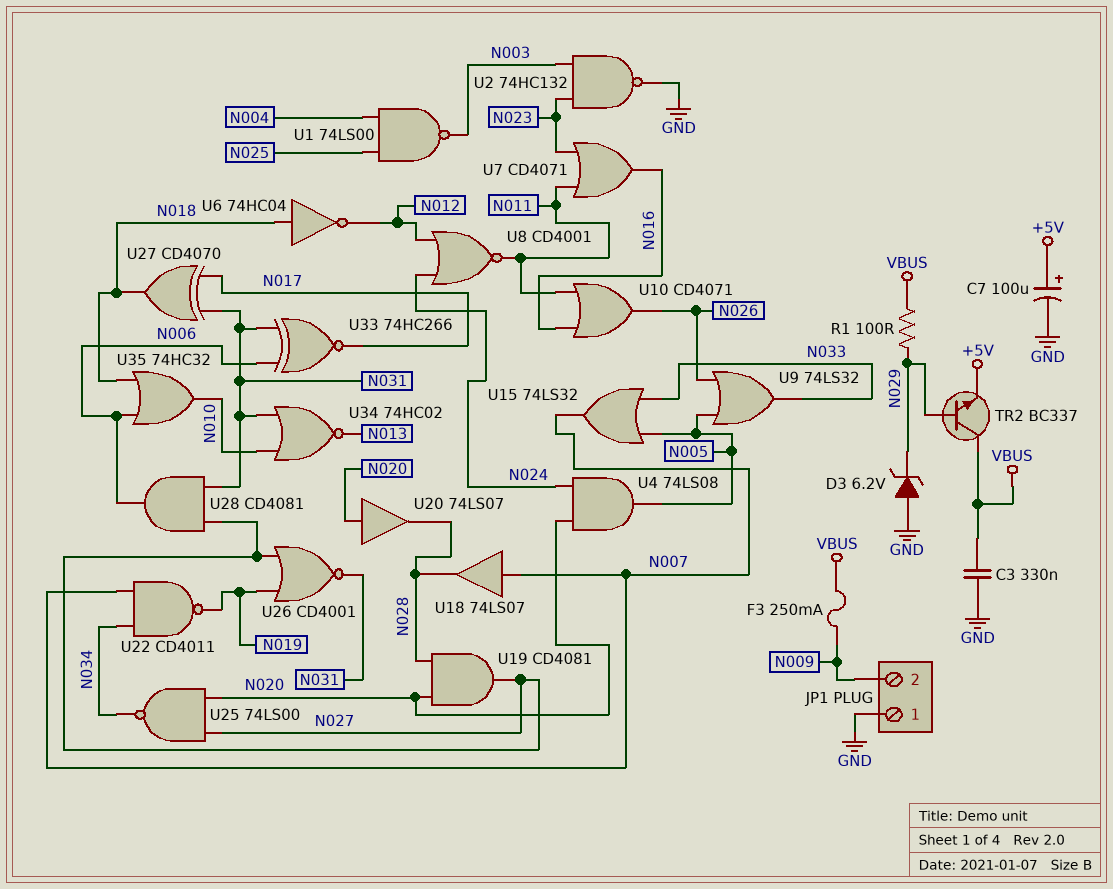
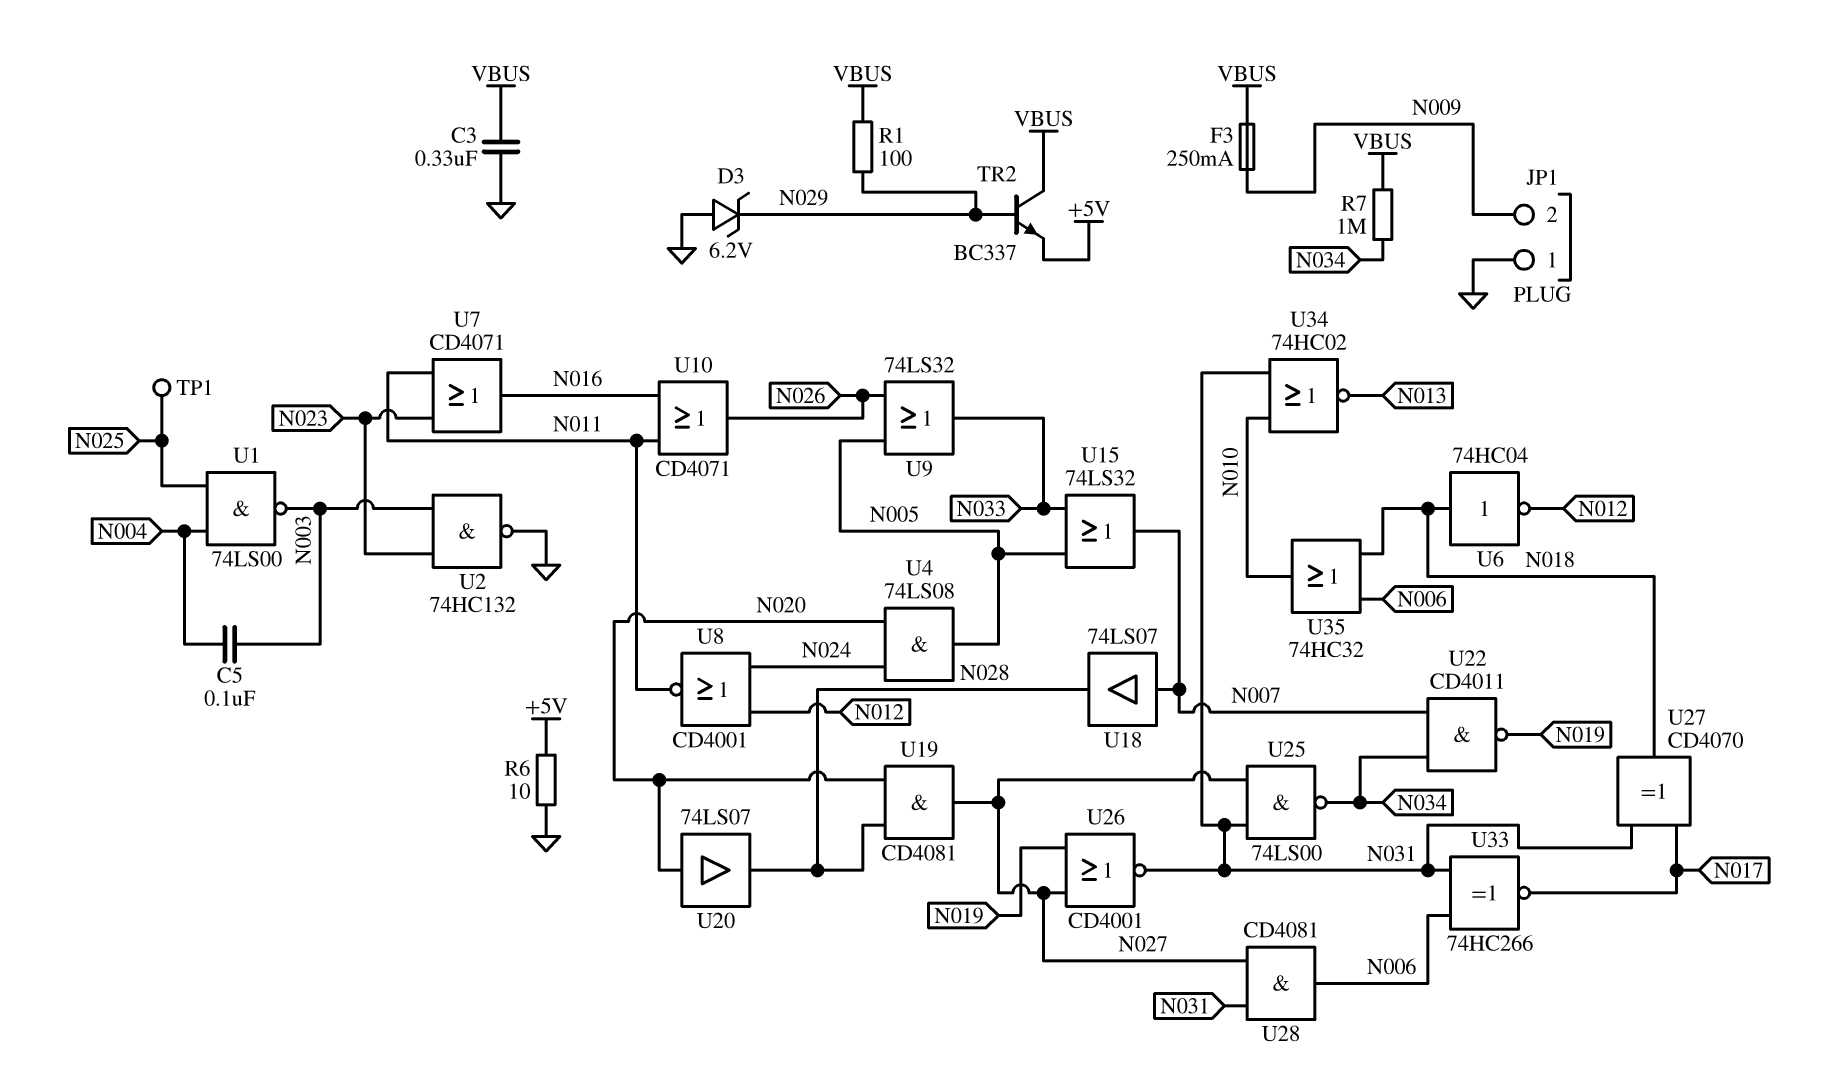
C5: none -> 100nF (N003, N004)
C7: 100uF (plus +5V, minus GND) -> none
R6: none -> 10 (+5V, GND)
R7: none -> 1M (N034, VBUS)
TP1: none -> test point (N025)
U25: NAND 74LS00 (in N020, in N027, out N034) -> NAND 74LS00 (in N027, in N031, out N034)

